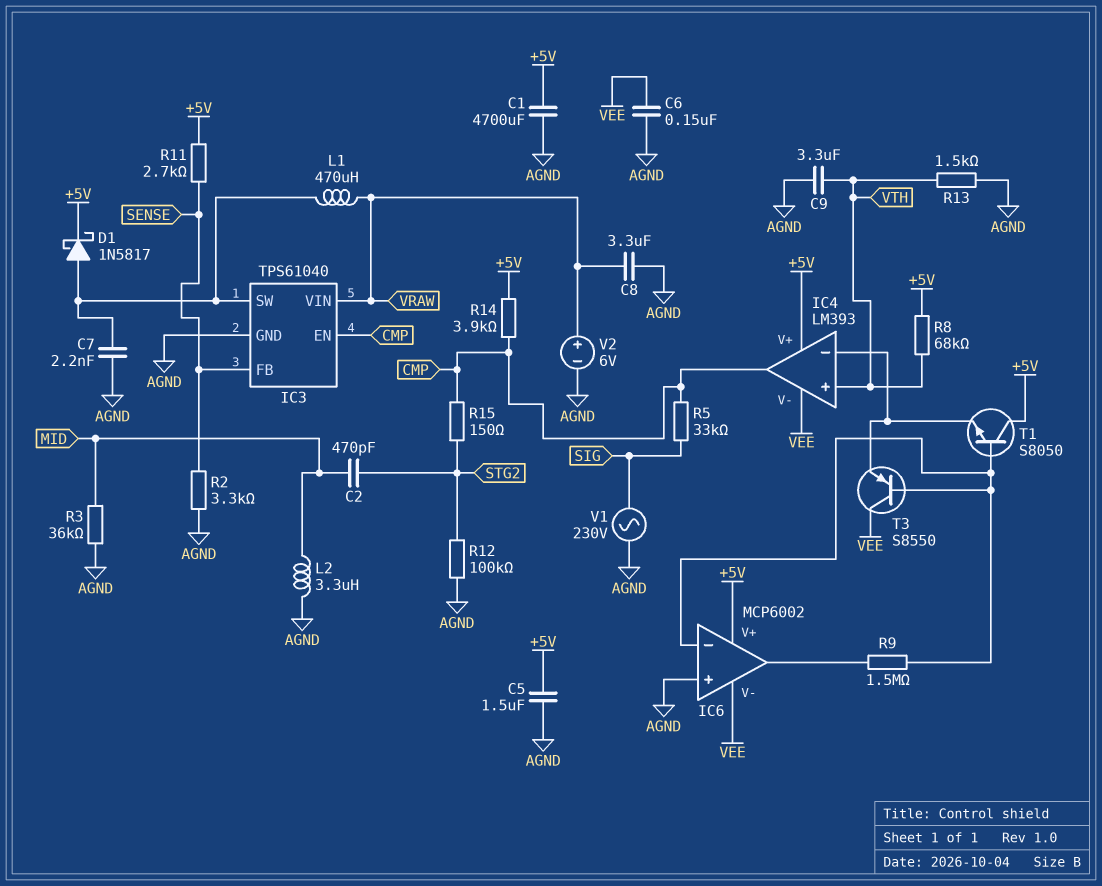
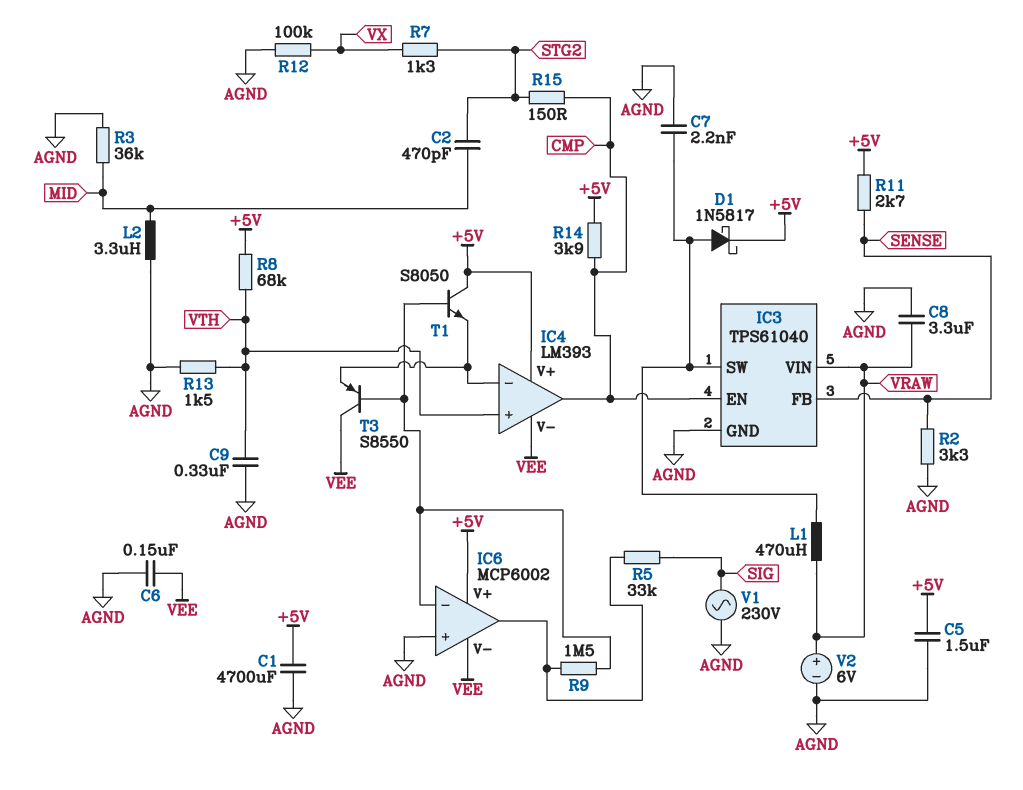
C9: 3.3uF (AGND, VTH) -> 330nF (AGND, VTH)
R5: 33k (CMP, SIG) -> 33k (IC6/out, SIG)
R7: none -> 1.3k (STG2, VX)
R12: 100k (AGND, STG2) -> 100k (AGND, VX)

